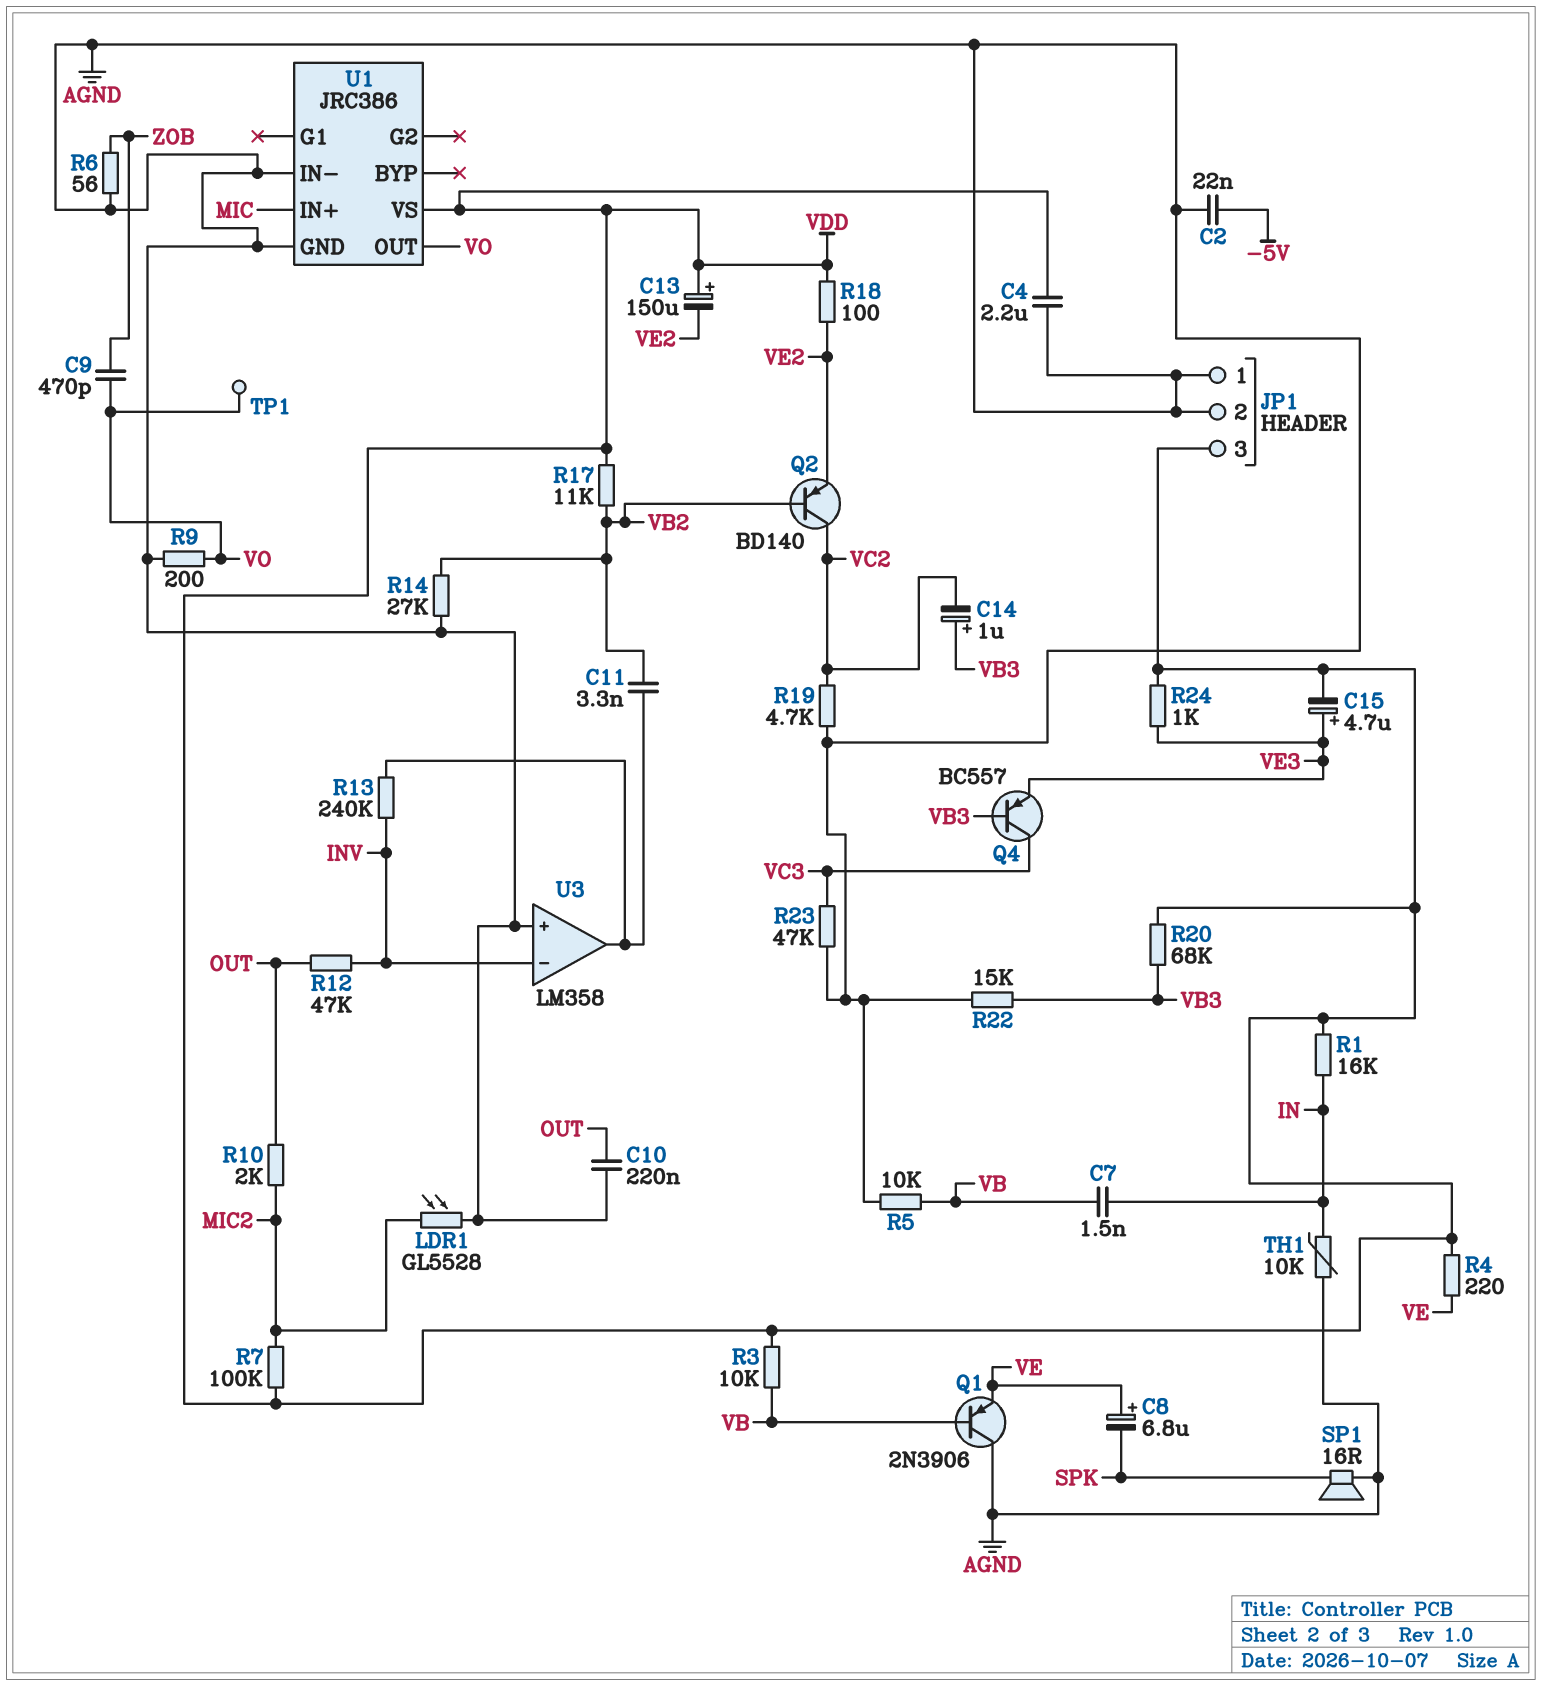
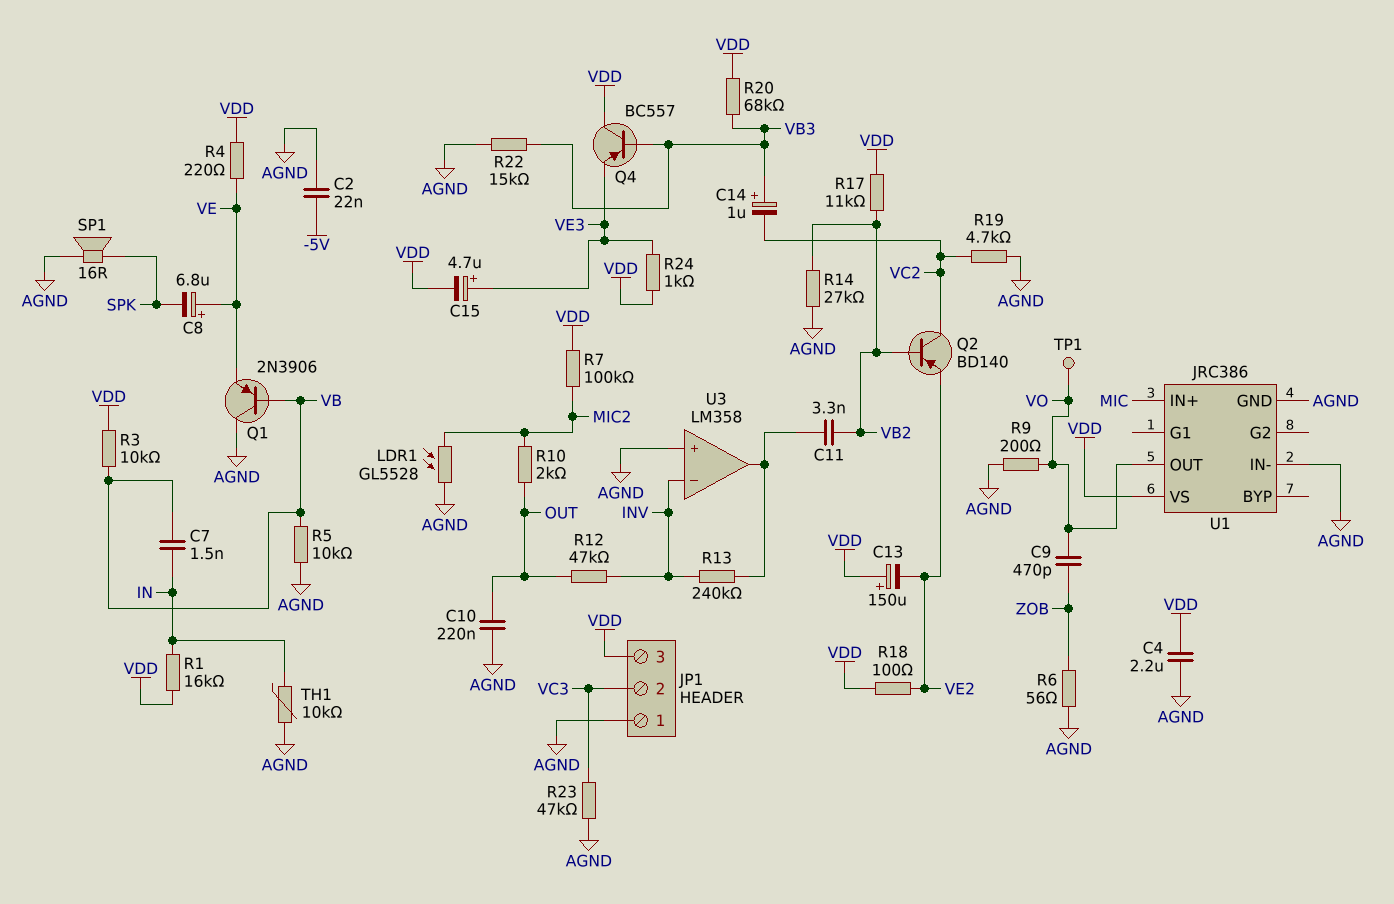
JP1 pin 2: AGND -> VC3
Q4: PNP BC557 (B VB3, C VC3, E VE3) -> PNP BC557 (B VB3, C VDD, E VE3)

